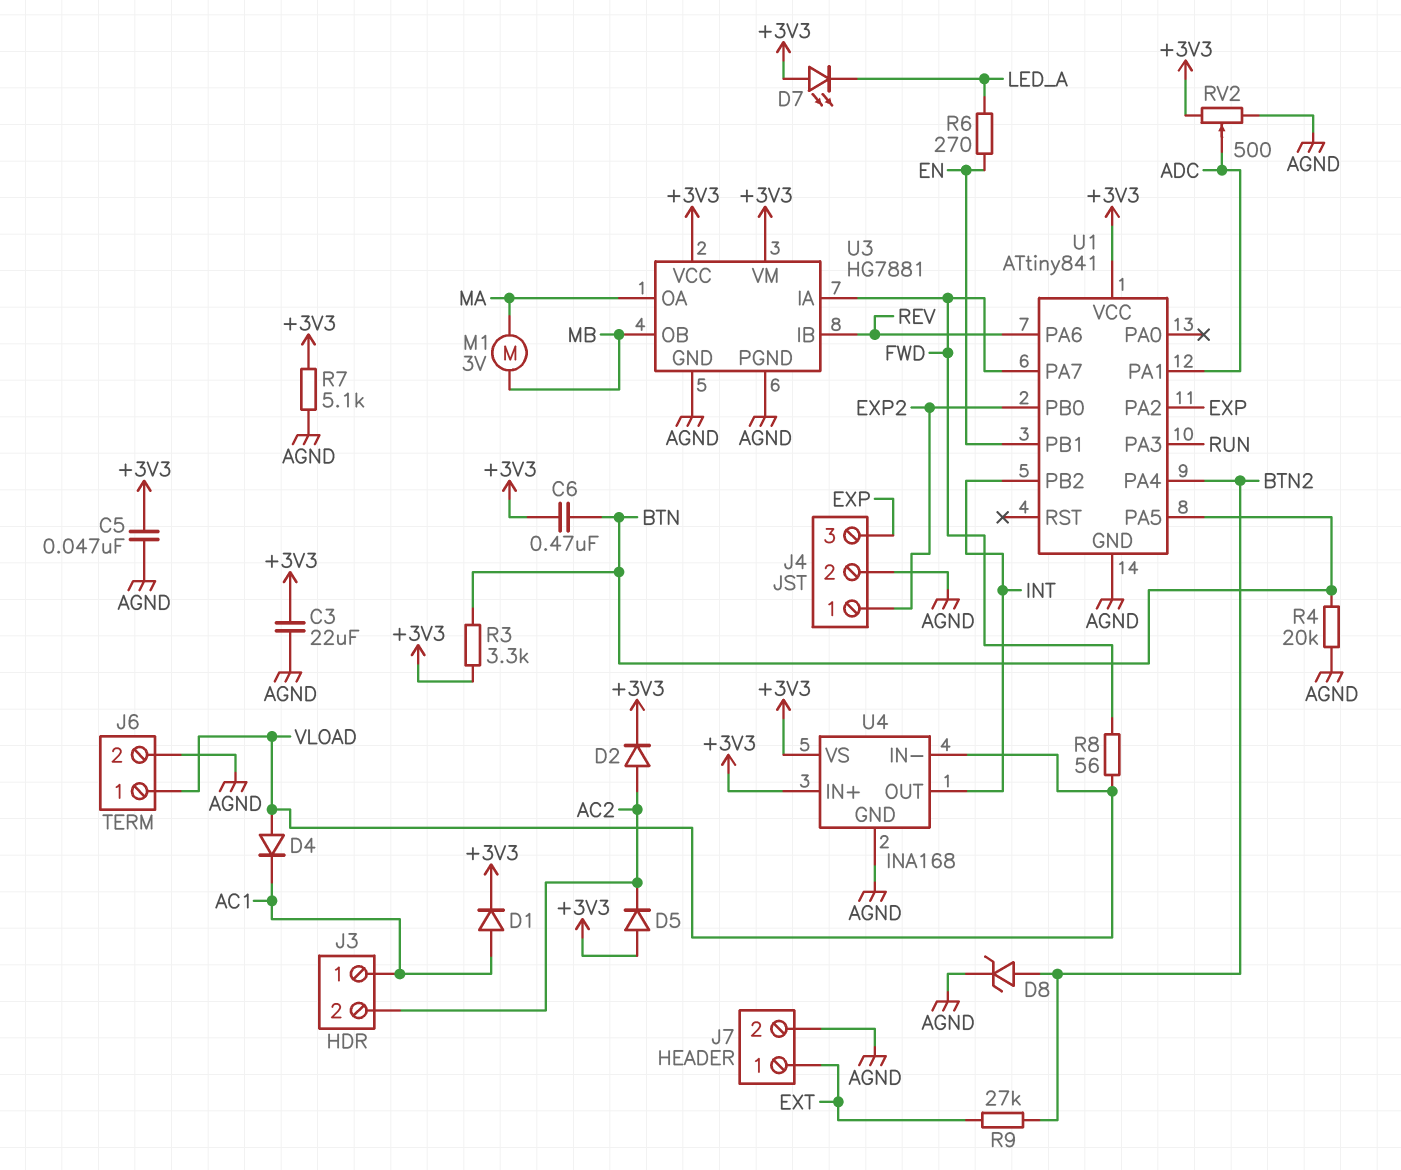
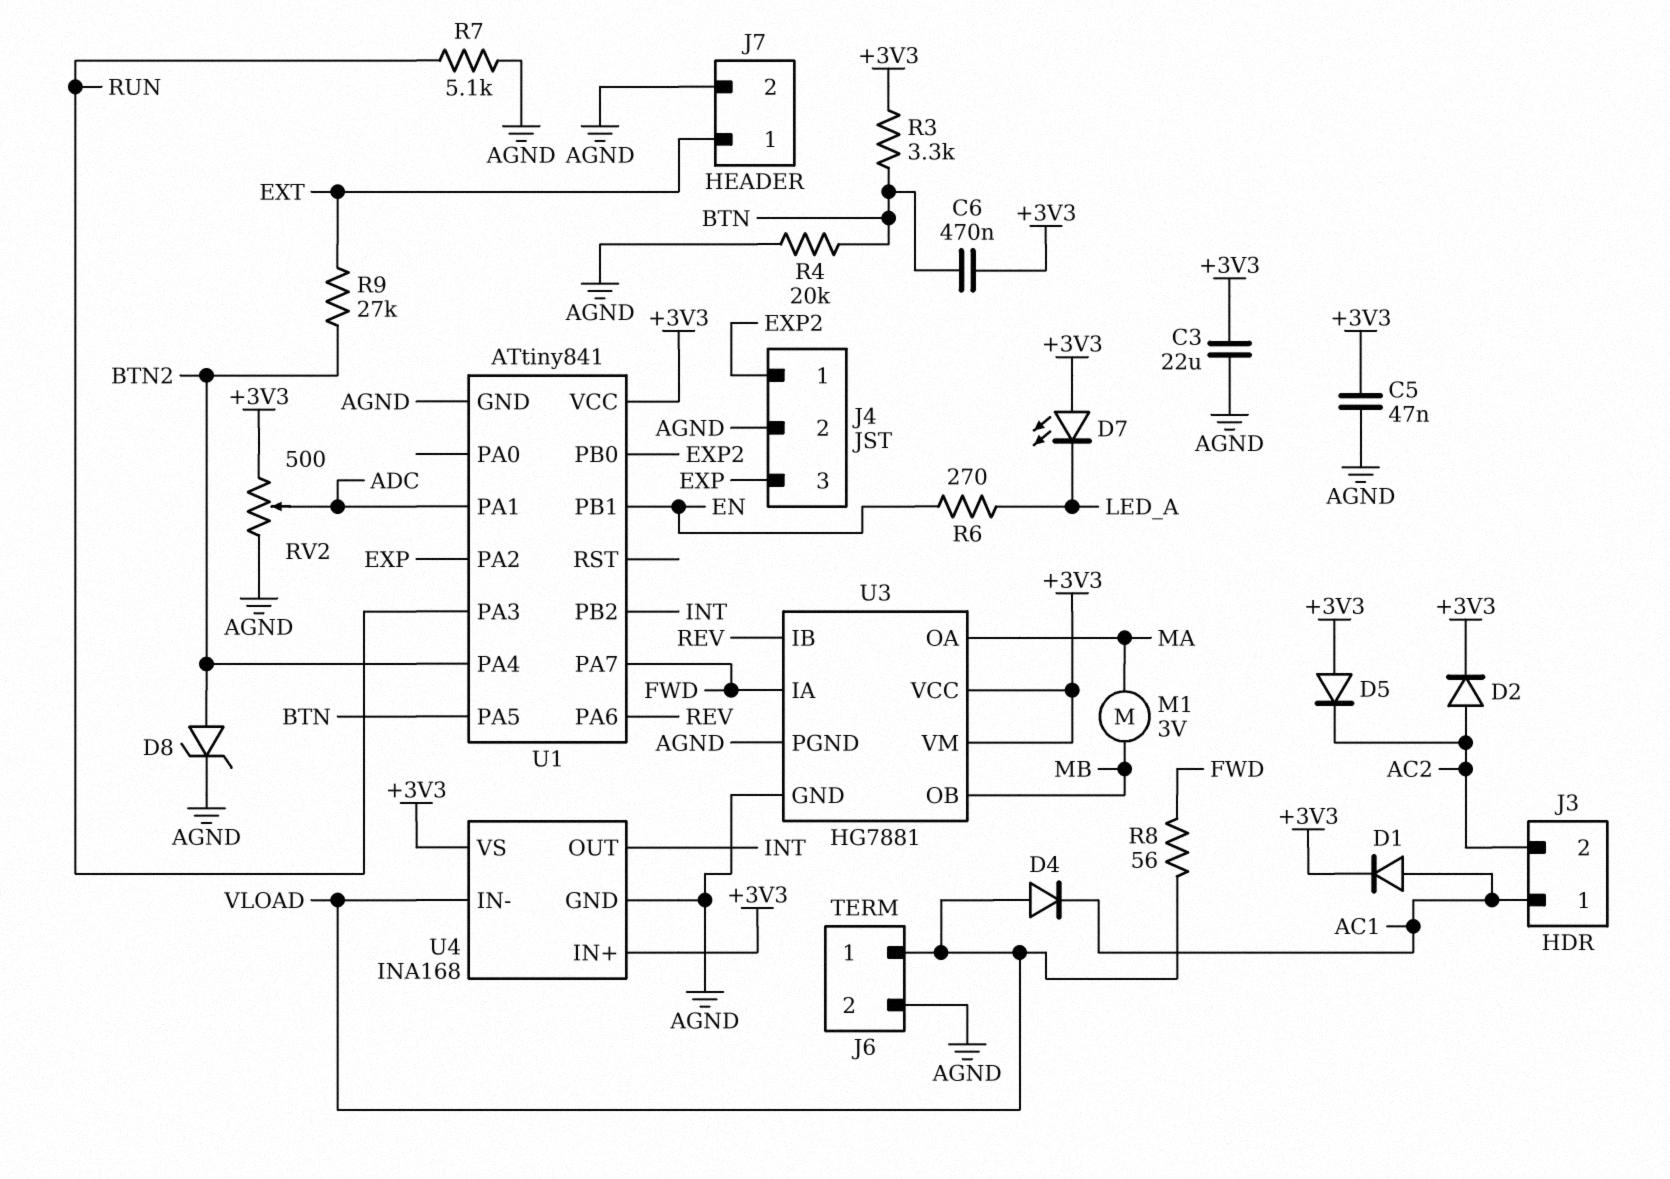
R7: 5.1k (+3V3, AGND) -> 5.1k (AGND, RUN)

